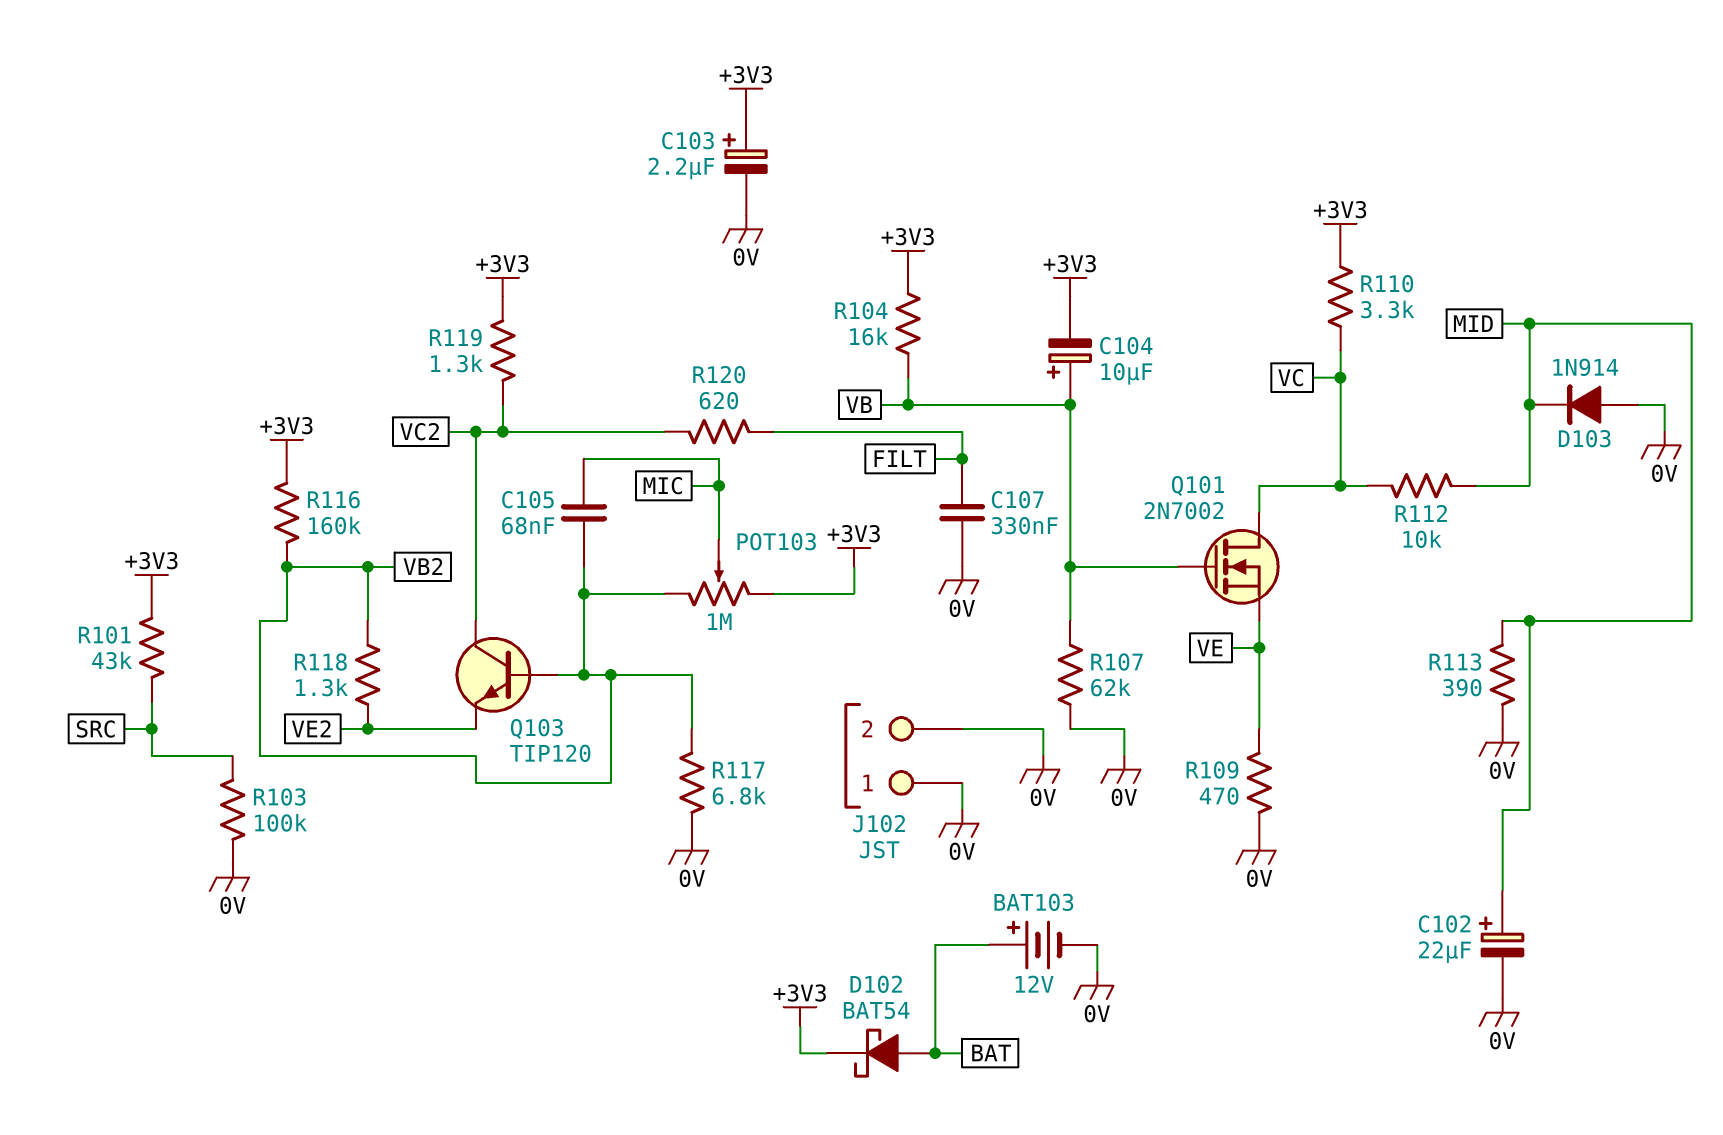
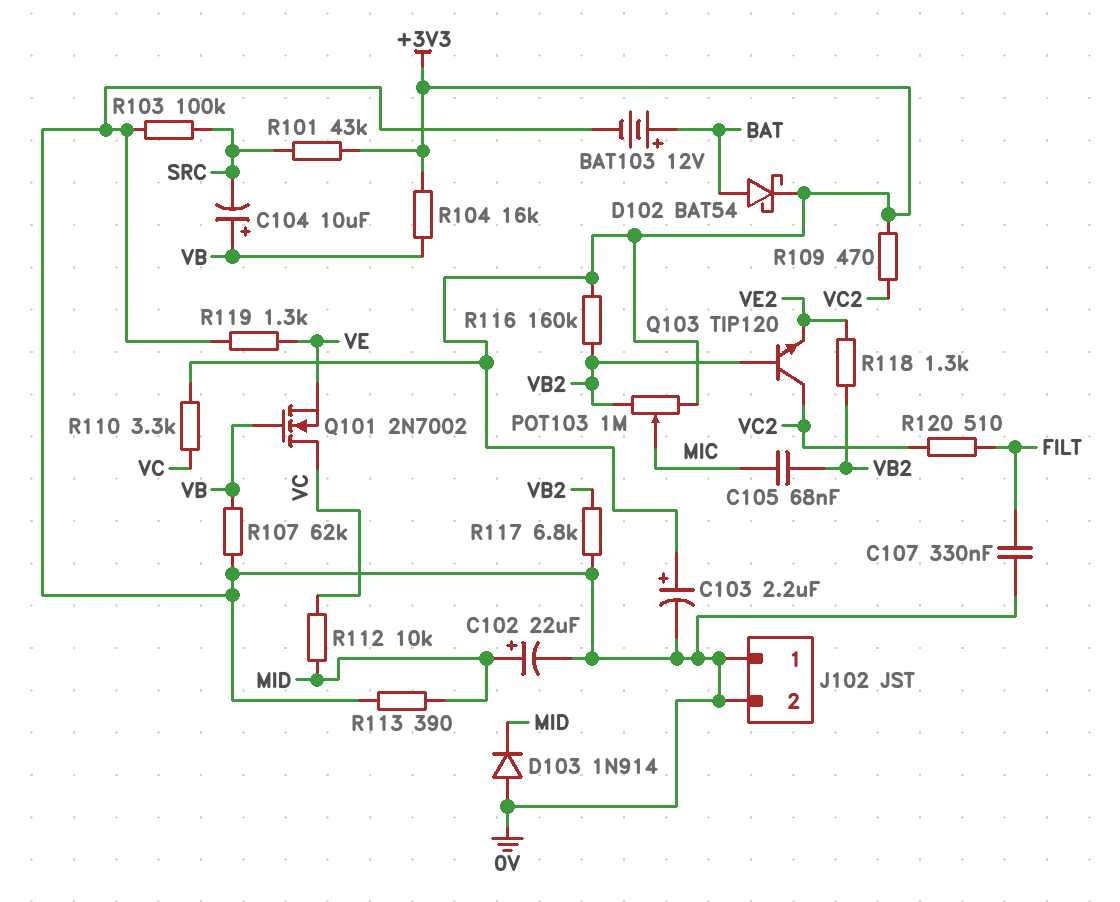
C104: 10uF (plus VB, minus +3V3) -> 10uF (plus VB, minus SRC)
R109: 470 (0V, VE) -> 470 (+3V3, VC2)
R119: 1.3k (+3V3, VC2) -> 1.3k (0V, VE)
R120: 620 (FILT, VC2) -> 510 (FILT, VC2)

